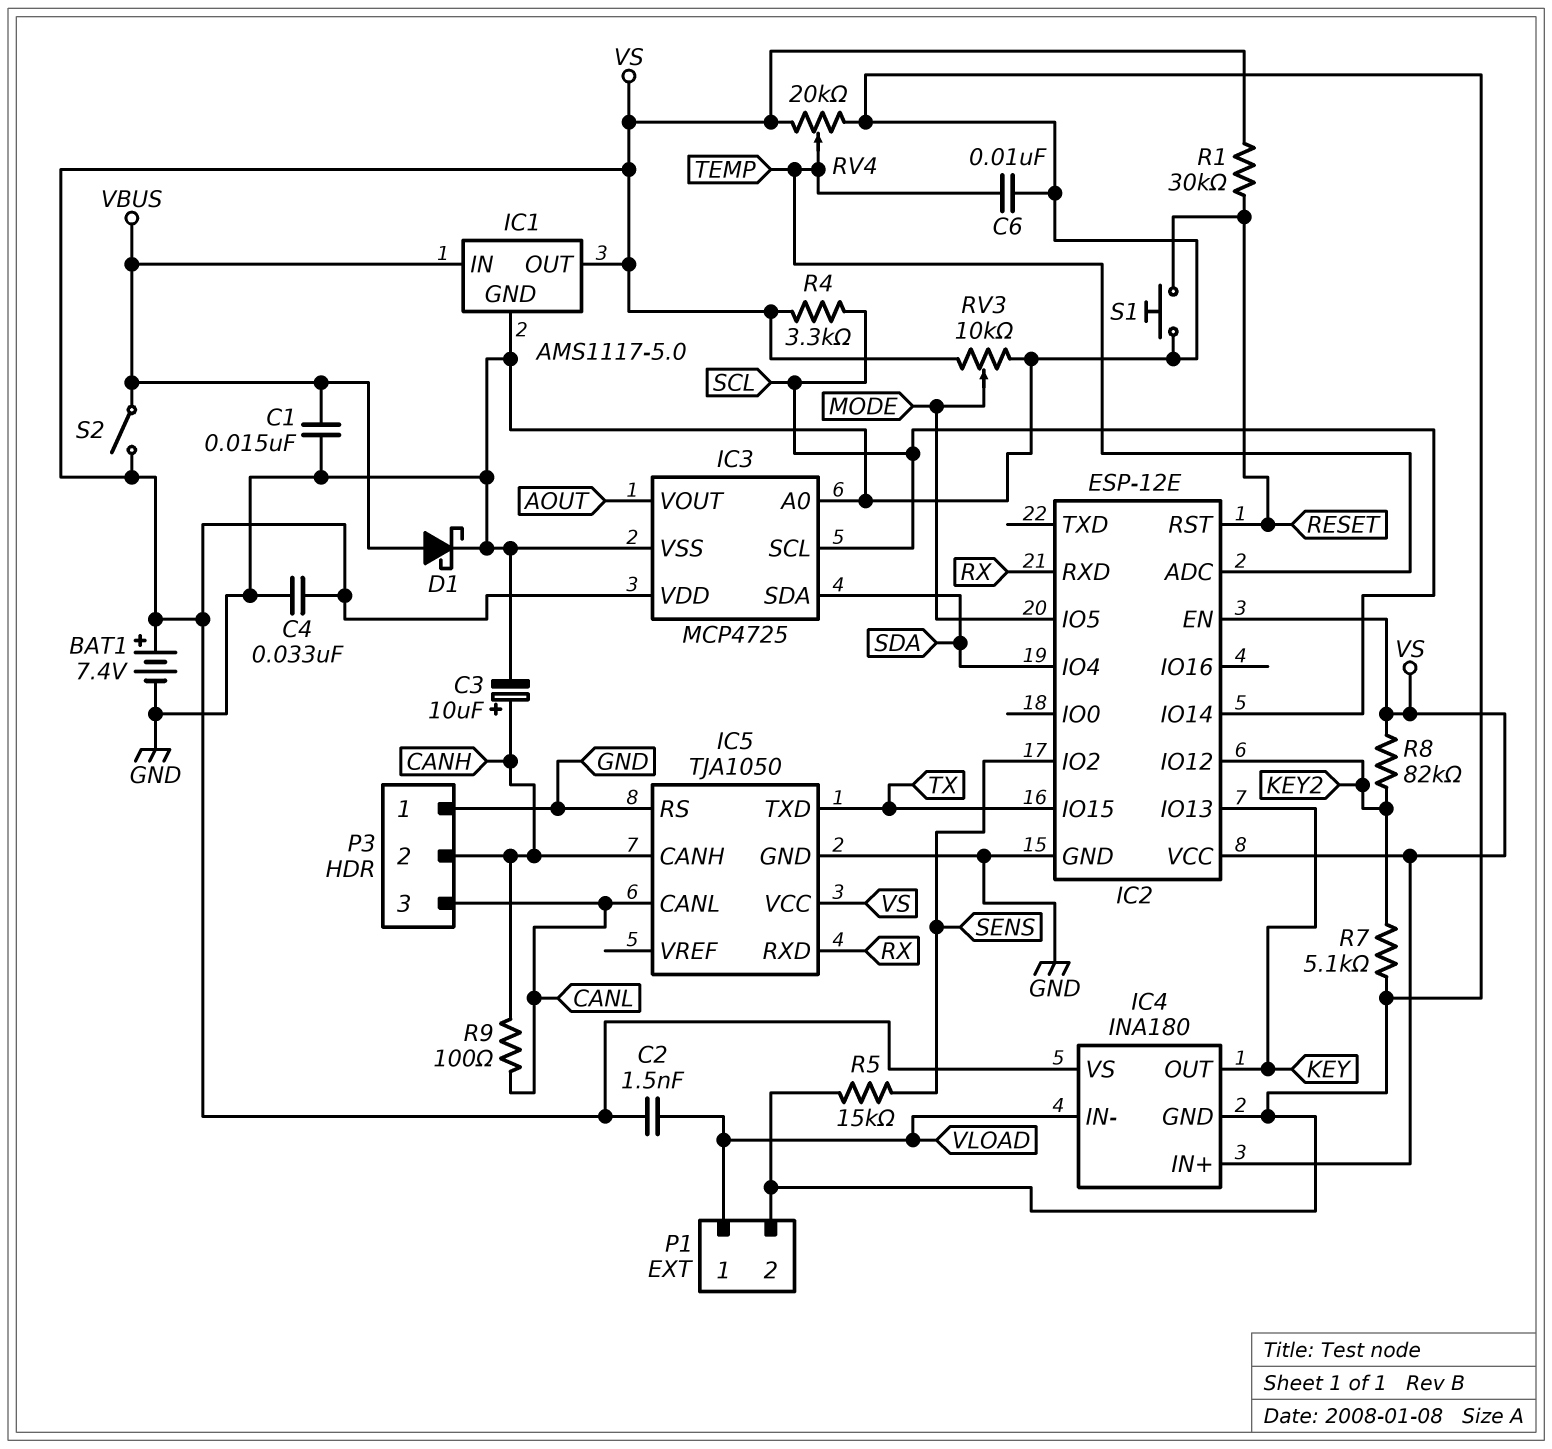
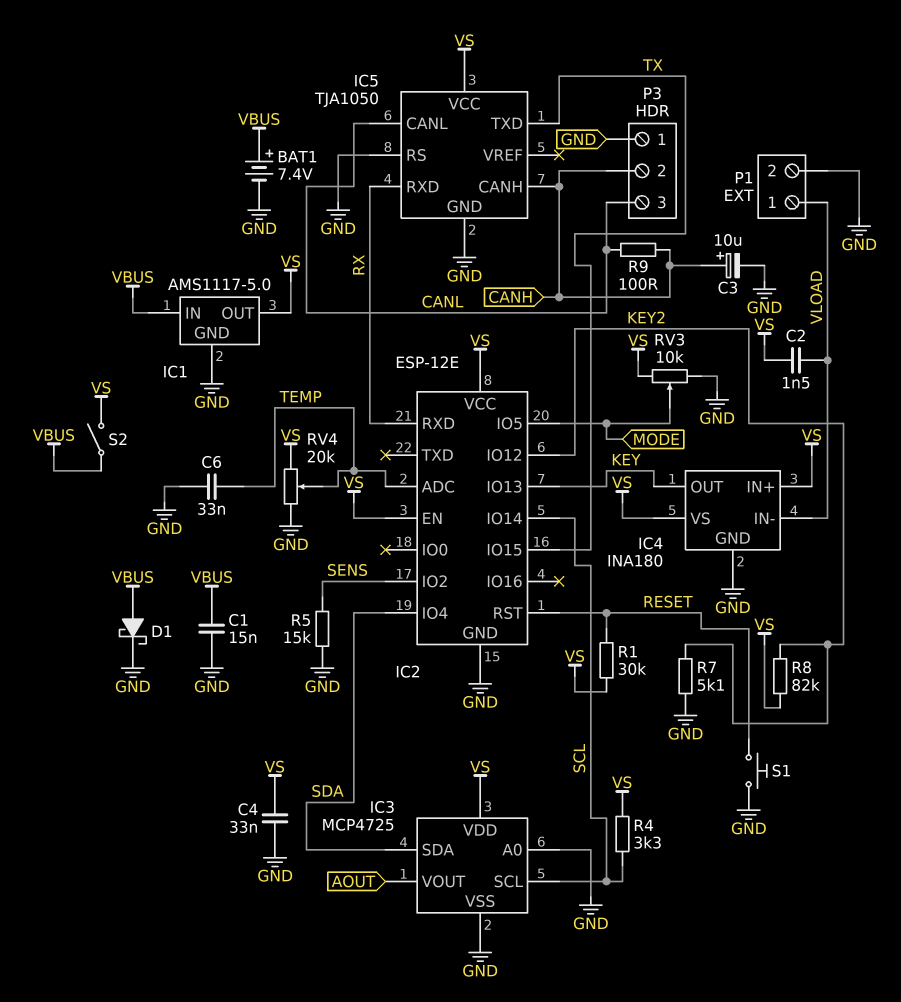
BAT1: 7.4V (plus VS, minus GND) -> 7.4V (plus VBUS, minus GND)
C6: 10nF (GND, TEMP) -> 33nF (GND, TEMP)

